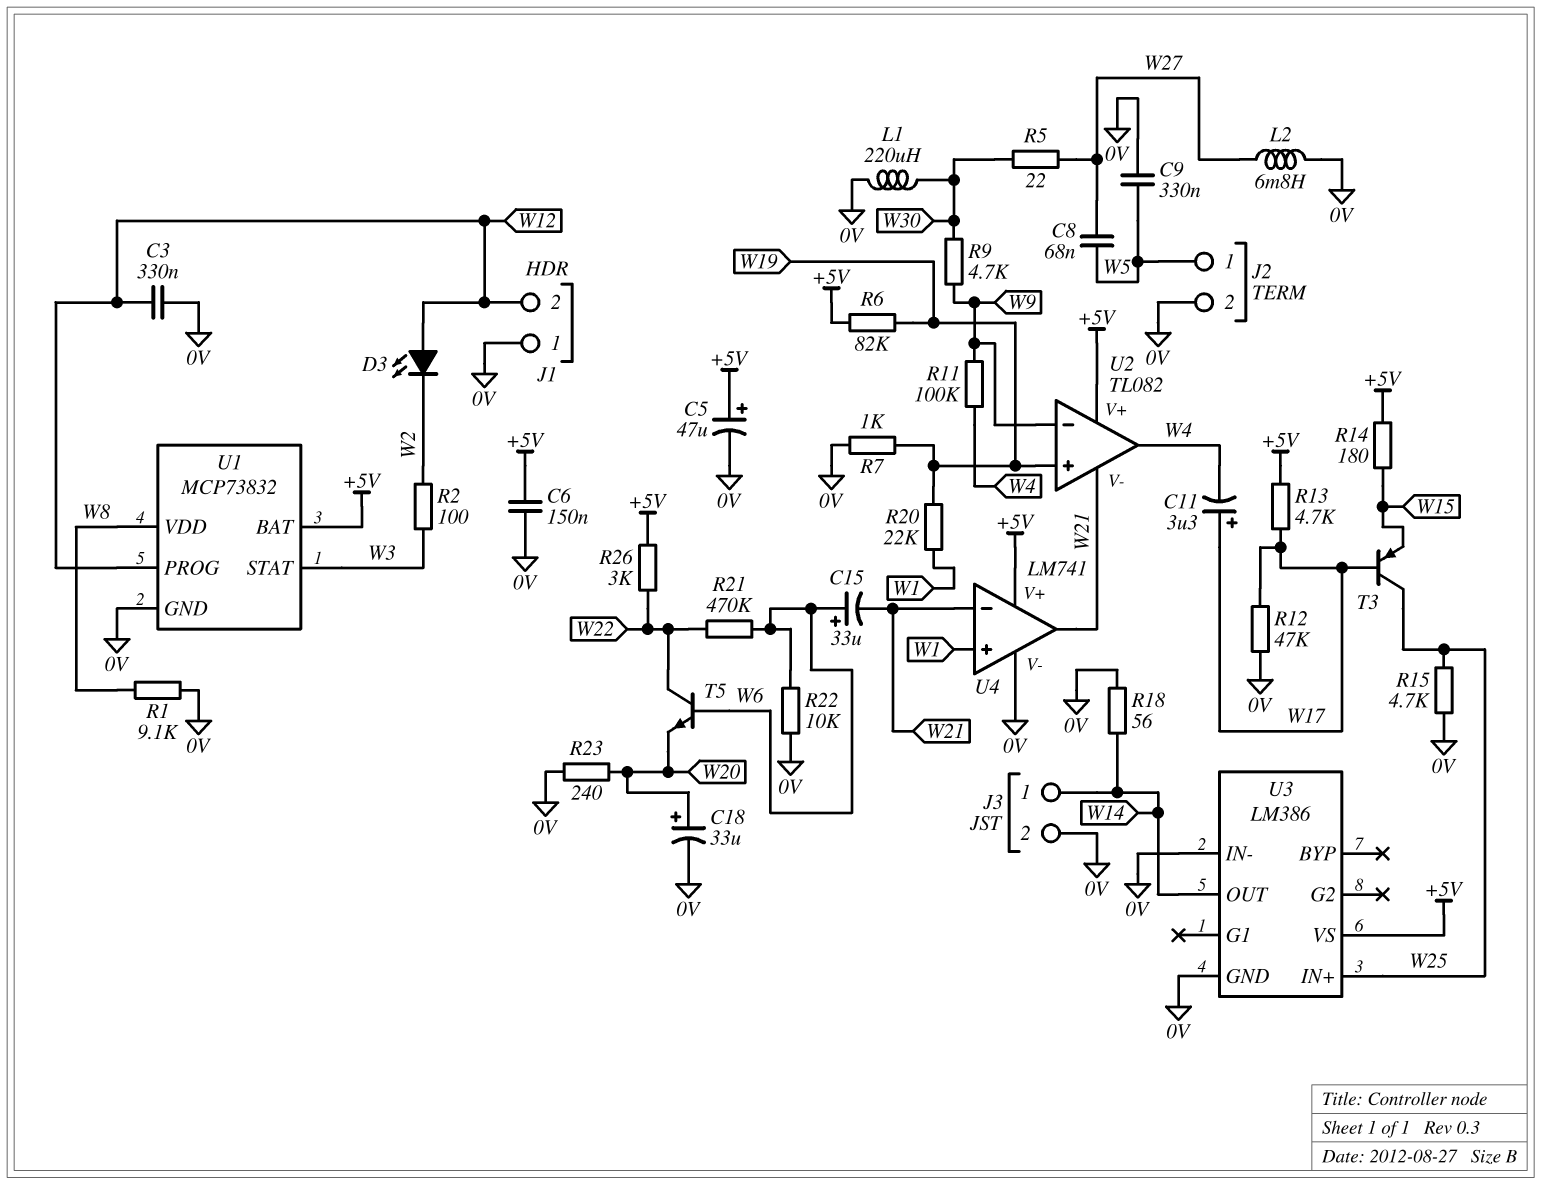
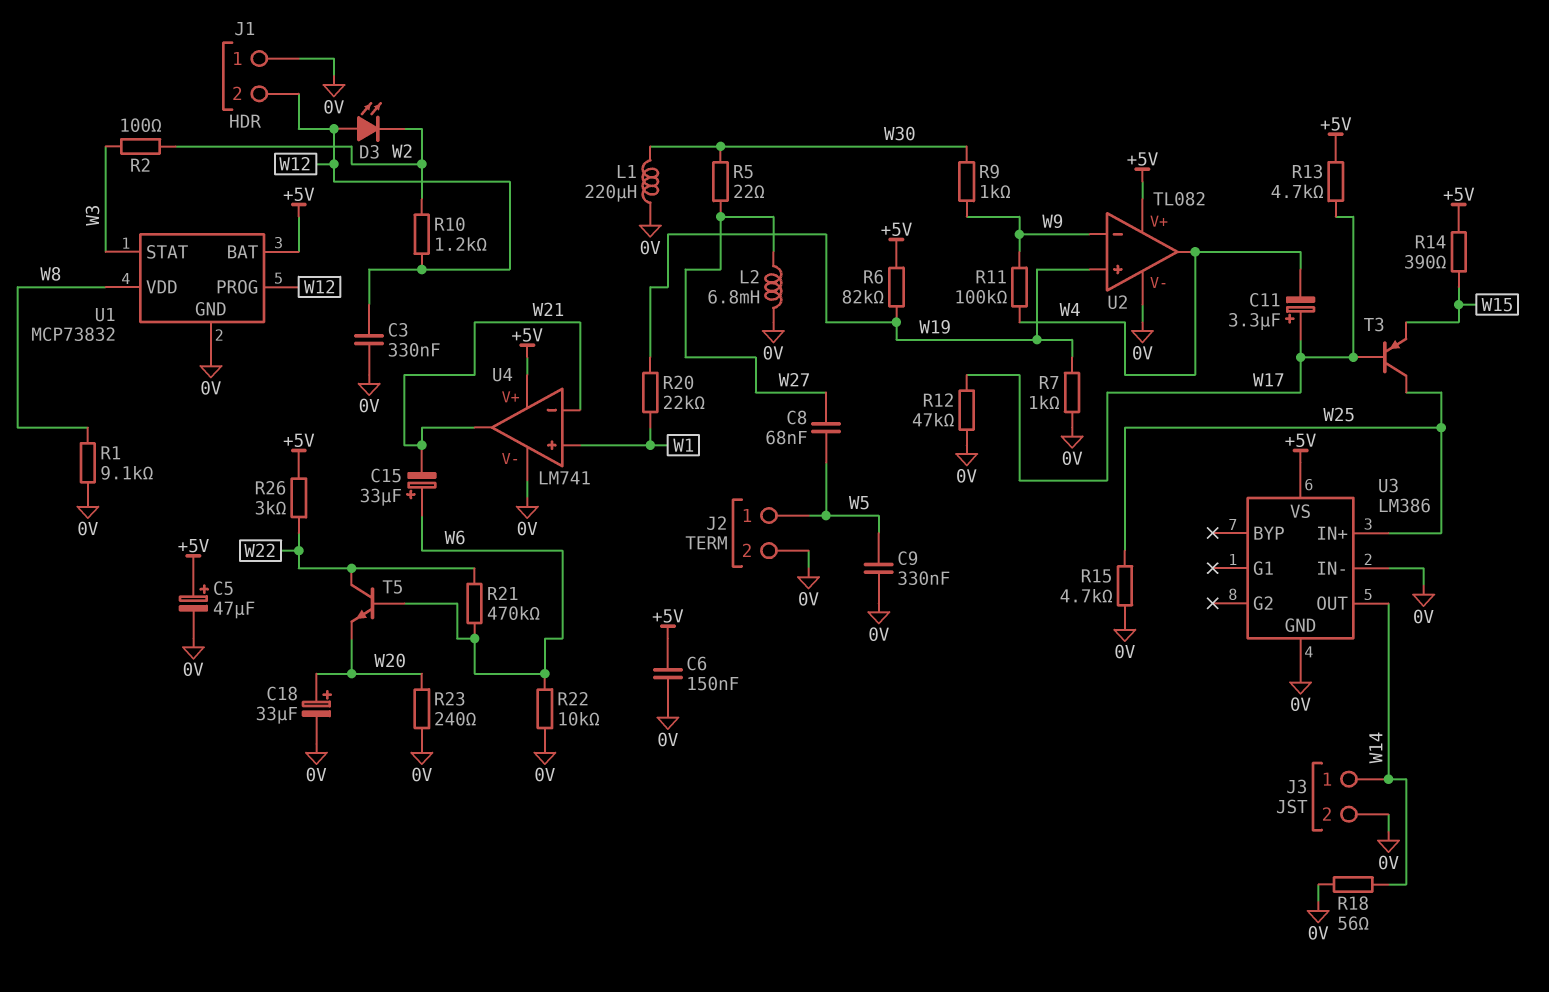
R9: 4.7k (W9, W30) -> 1k (W9, W30)
R10: none -> 1.2k (W2, W12)
R14: 180 (+5V, W15) -> 390 (+5V, W15)
U2 pin V-: W21 -> 0V

